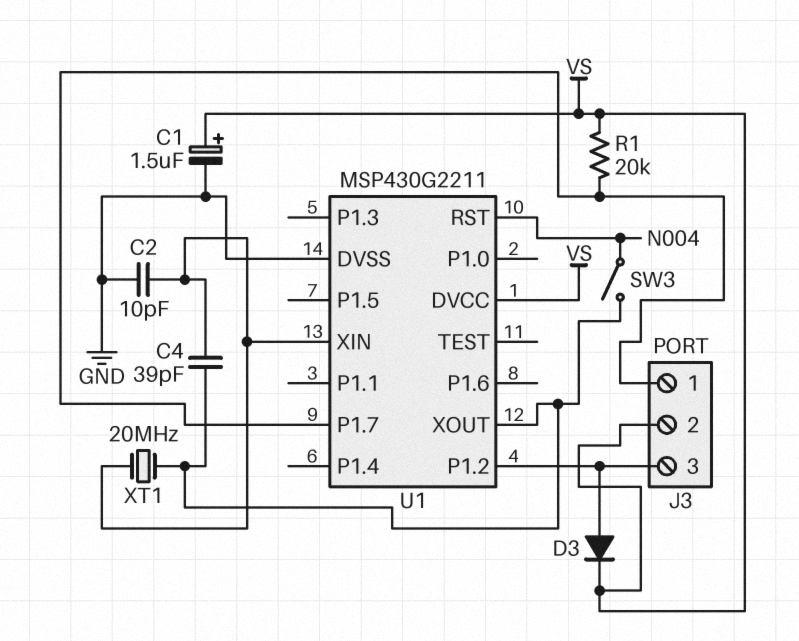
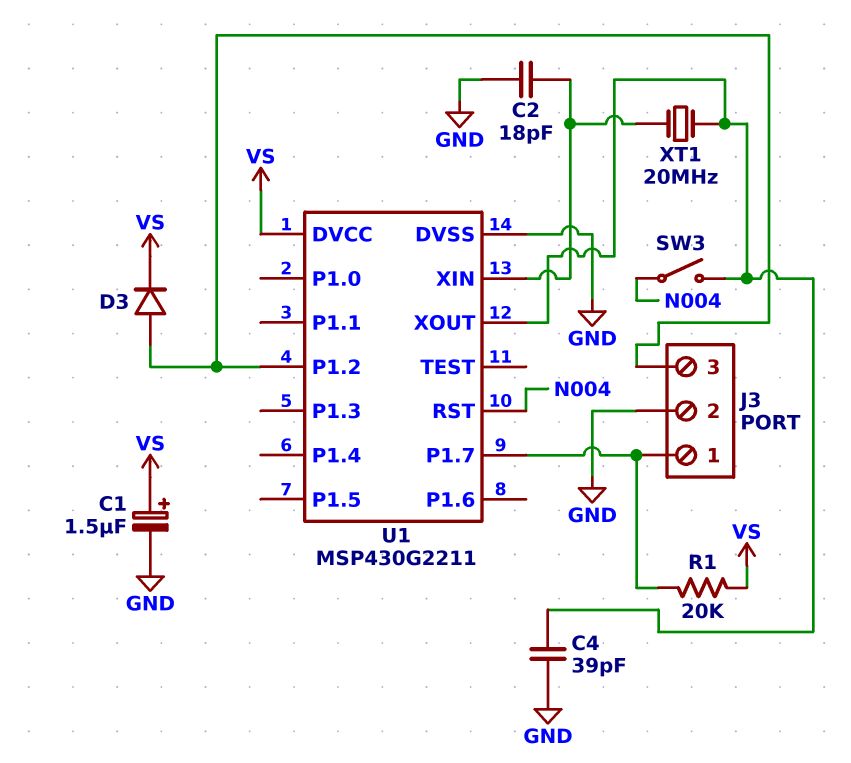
C2: 10pF (GND, U1/XIN) -> 18pF (GND, U1/XIN)
C4: 39pF (U1/XIN, U1/XOUT) -> 39pF (GND, U1/XOUT)
J3 pin 2: VS -> GND

